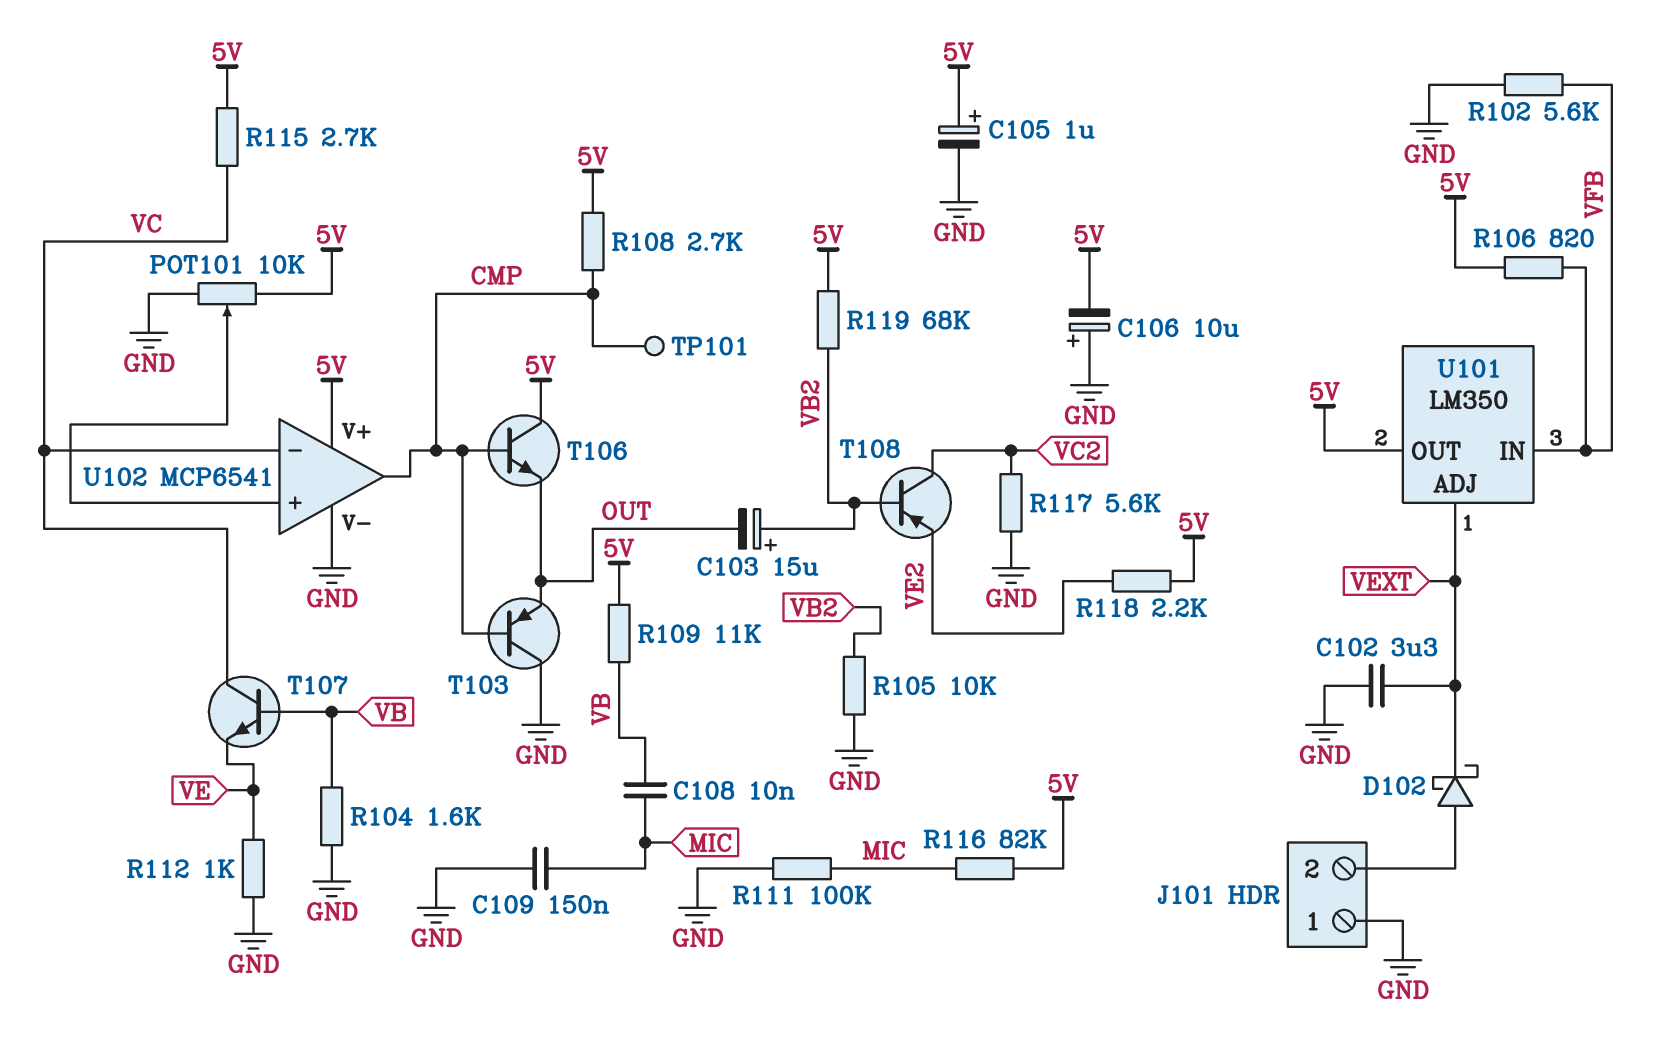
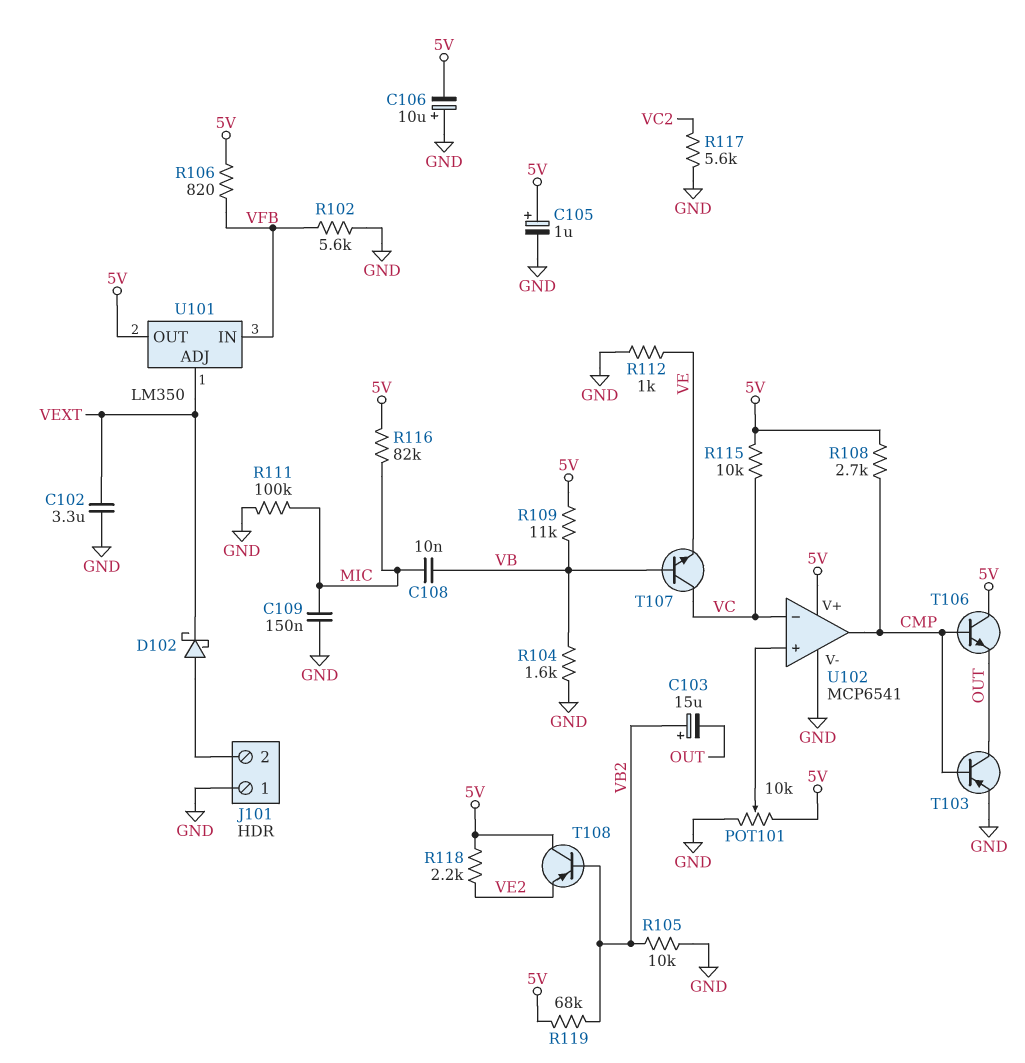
R115: 2.7k (5V, VC) -> 10k (5V, VC)
T103: PNP (B CMP, C GND, E OUT) -> PNP (B CMP, C OUT, E GND)
T108: PNP (B VB2, C VC2, E VE2) -> PNP (B VB2, C 5V, E VE2)
TP101: test point (CMP) -> none

